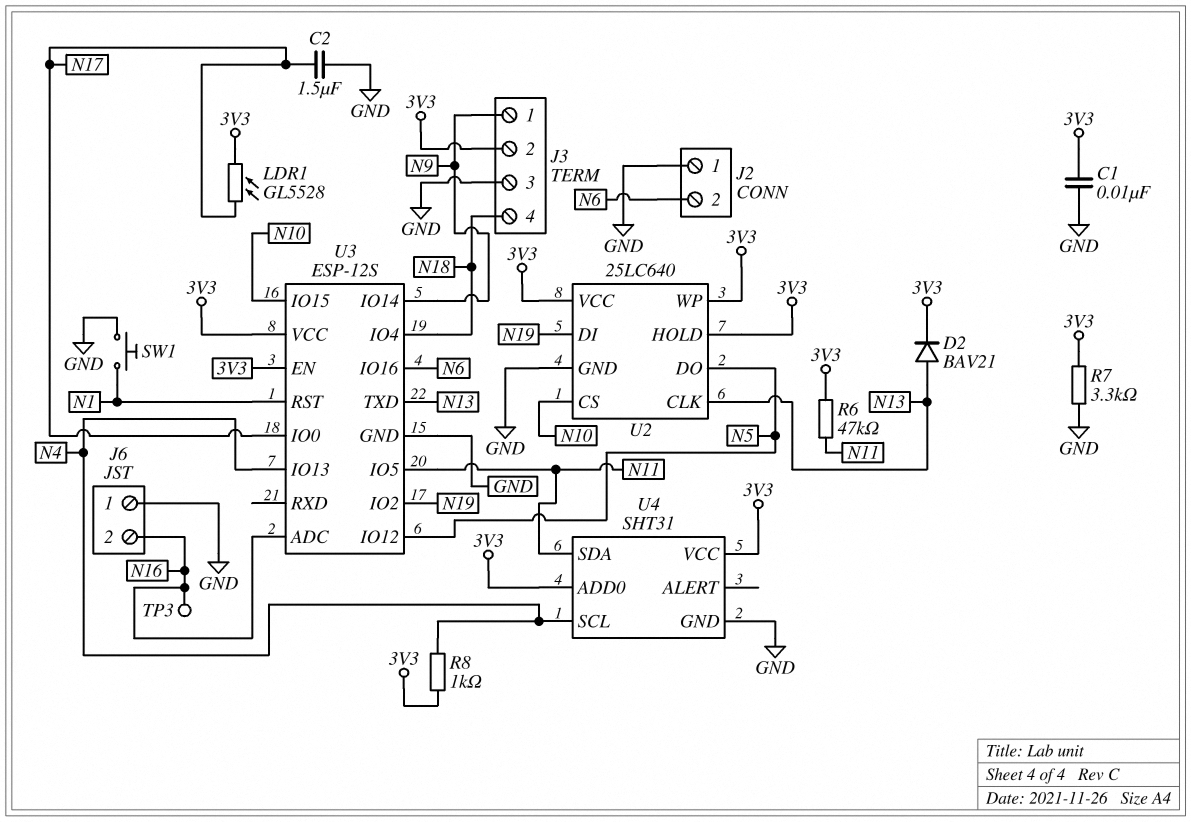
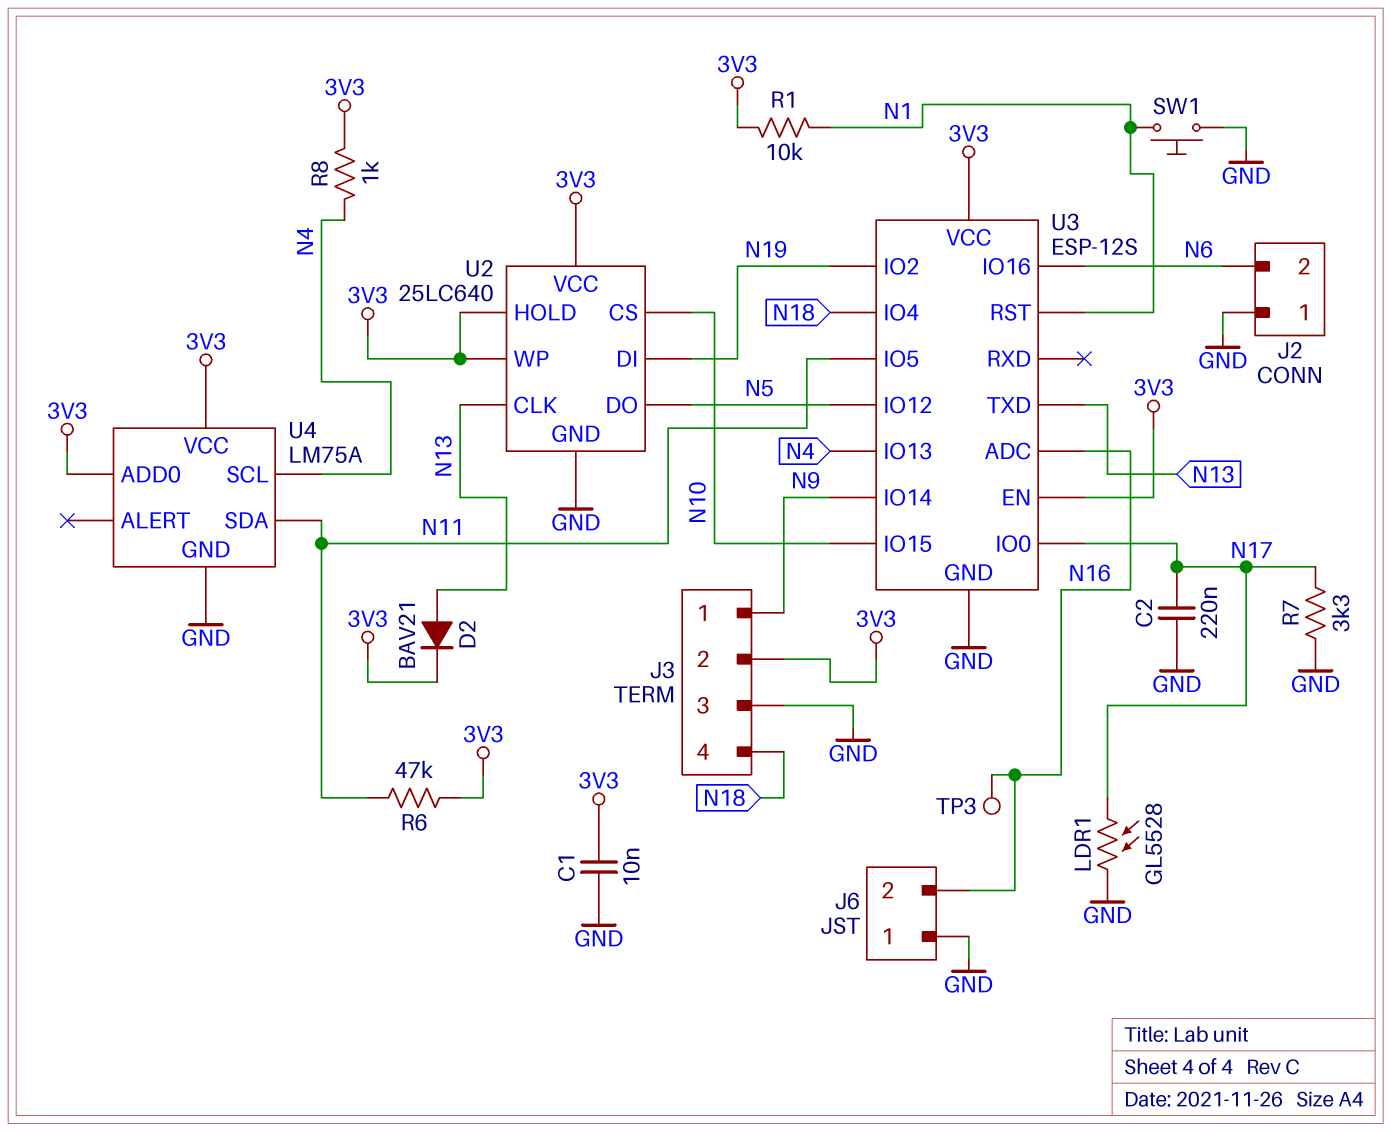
C2: 1.5uF (GND, N17) -> 220nF (GND, N17)
LDR1: GL5528 (3V3, N17) -> GL5528 (GND, N17)
R1: none -> 10k (3V3, N1)
R7: 3.3k (3V3, GND) -> 3.3k (GND, N17)
U4: SHT31 -> LM75A

